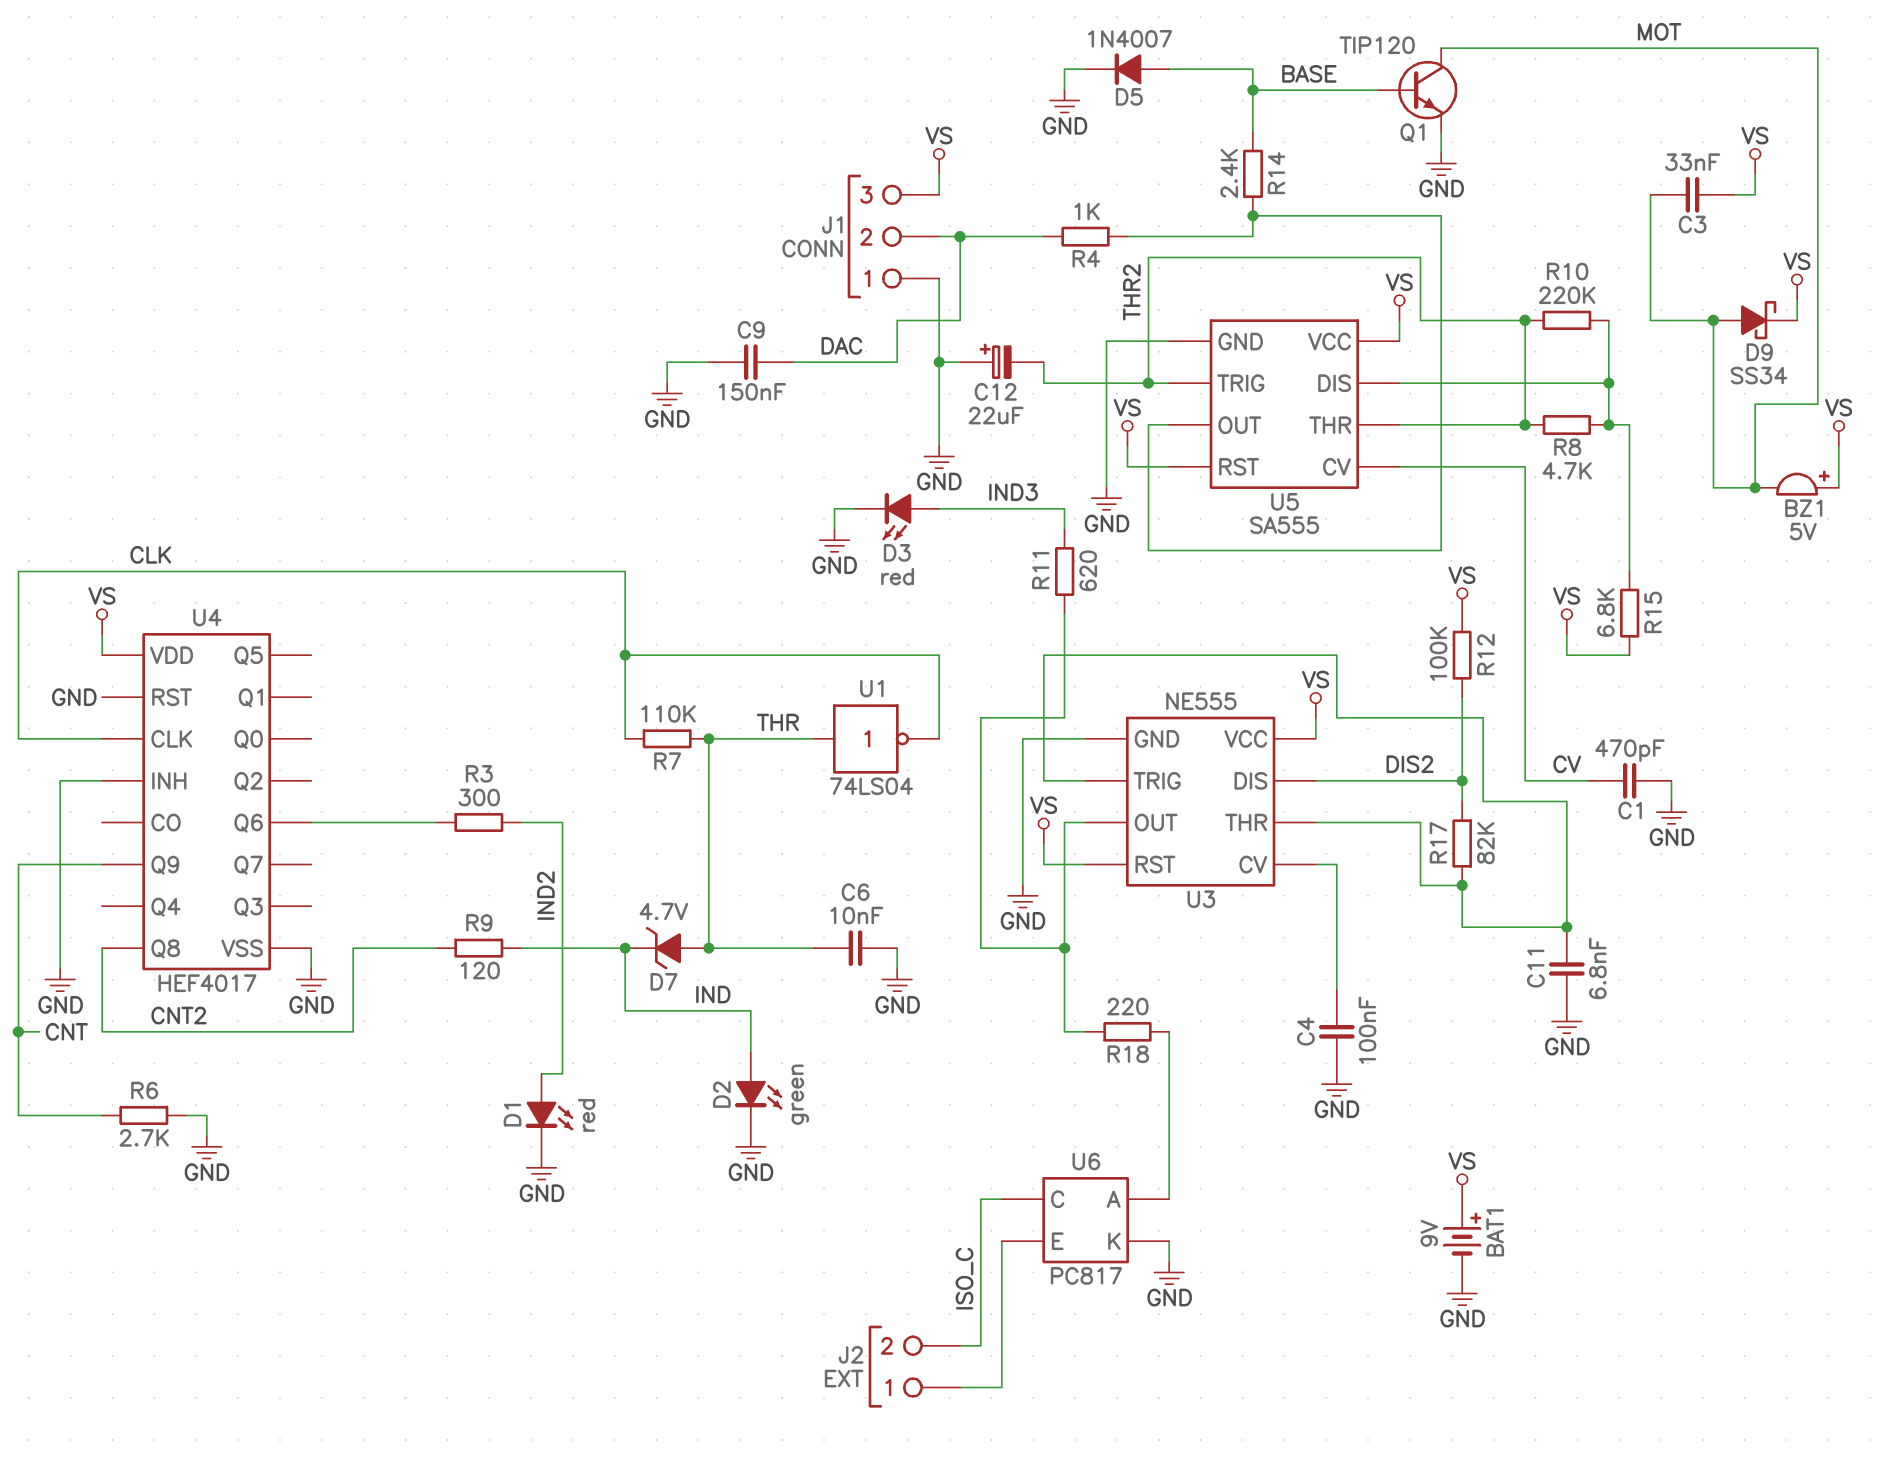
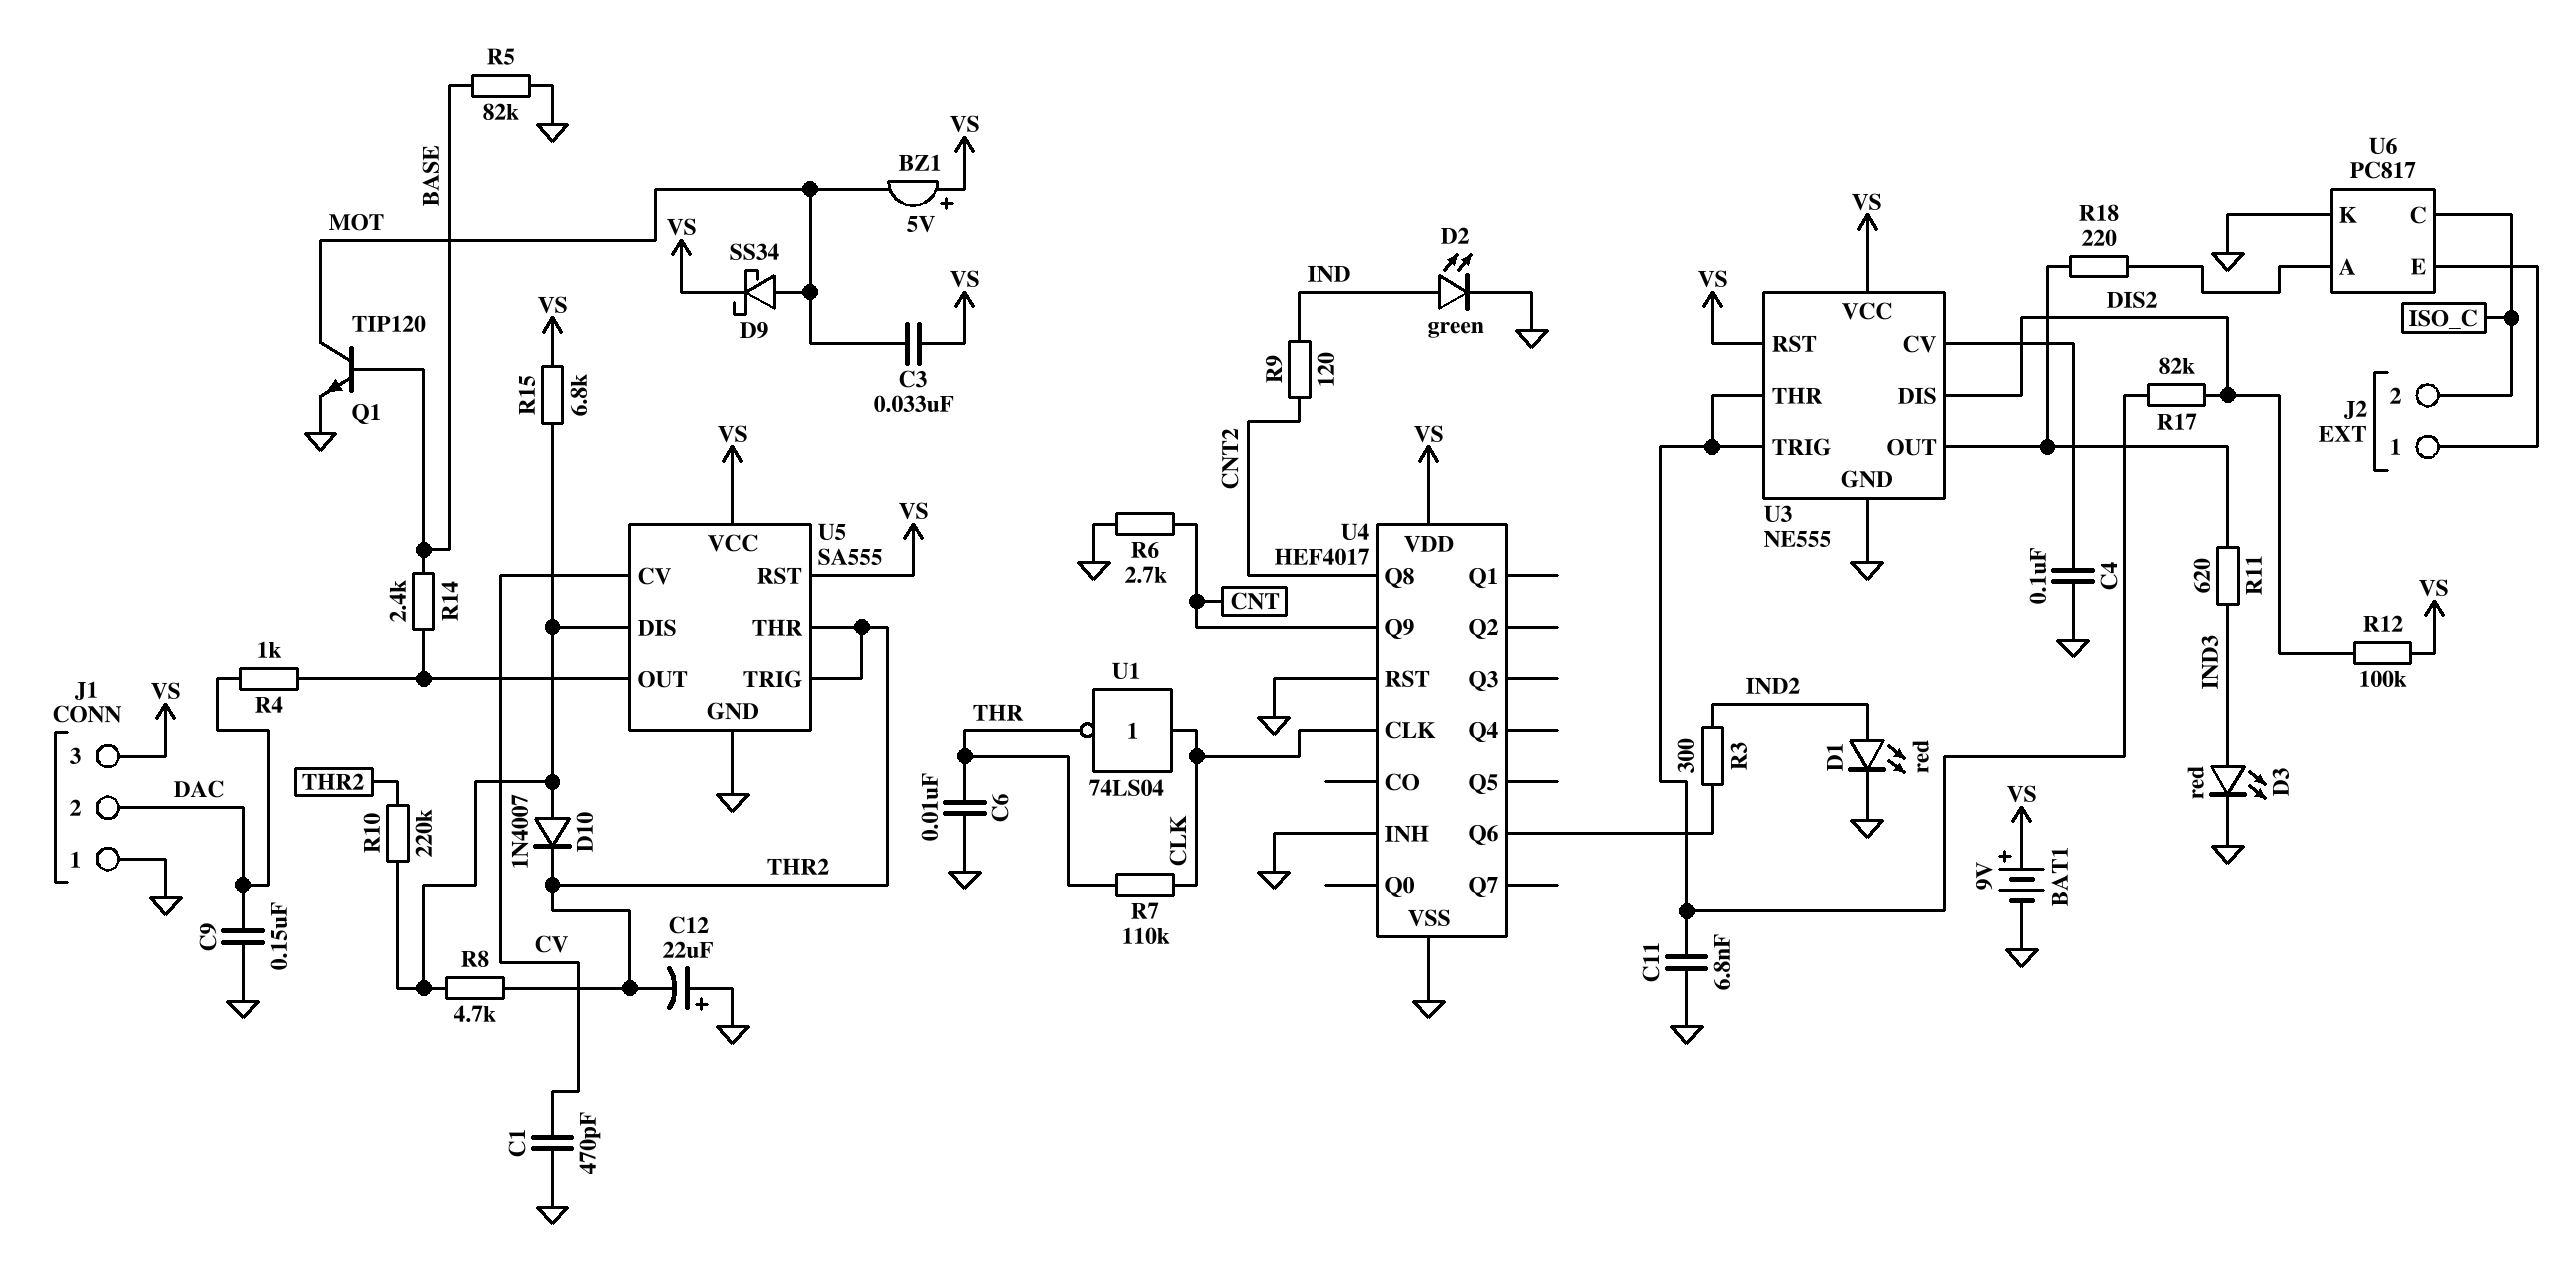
D5: diode 1N4007 (A BASE, K GND) -> none
D7: zener 4.7V (A THR, K IND) -> none
D10: none -> diode 1N4007 (A U5/DIS, K THR2)
R5: none -> 82k (BASE, GND)
U1: NOT 74LS04 (in THR, out CLK) -> NOT 74LS04 (in CLK, out THR)

